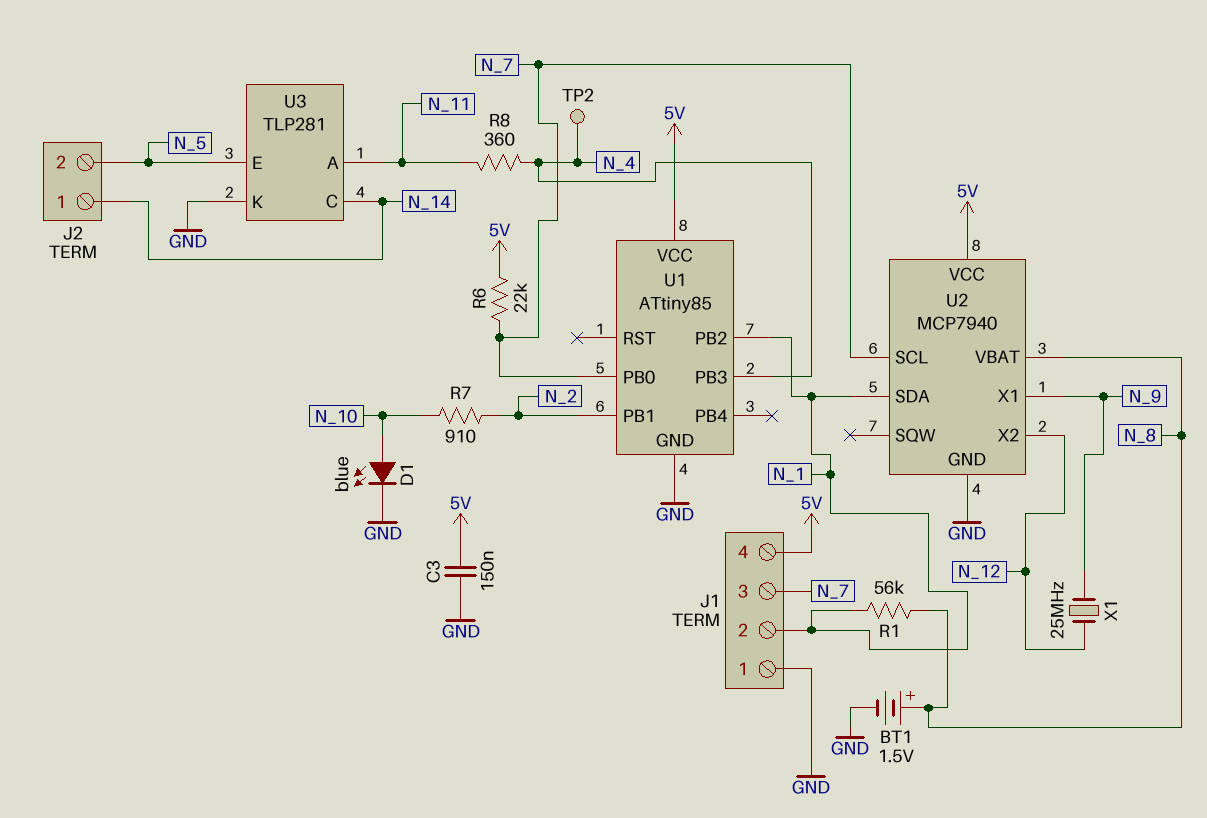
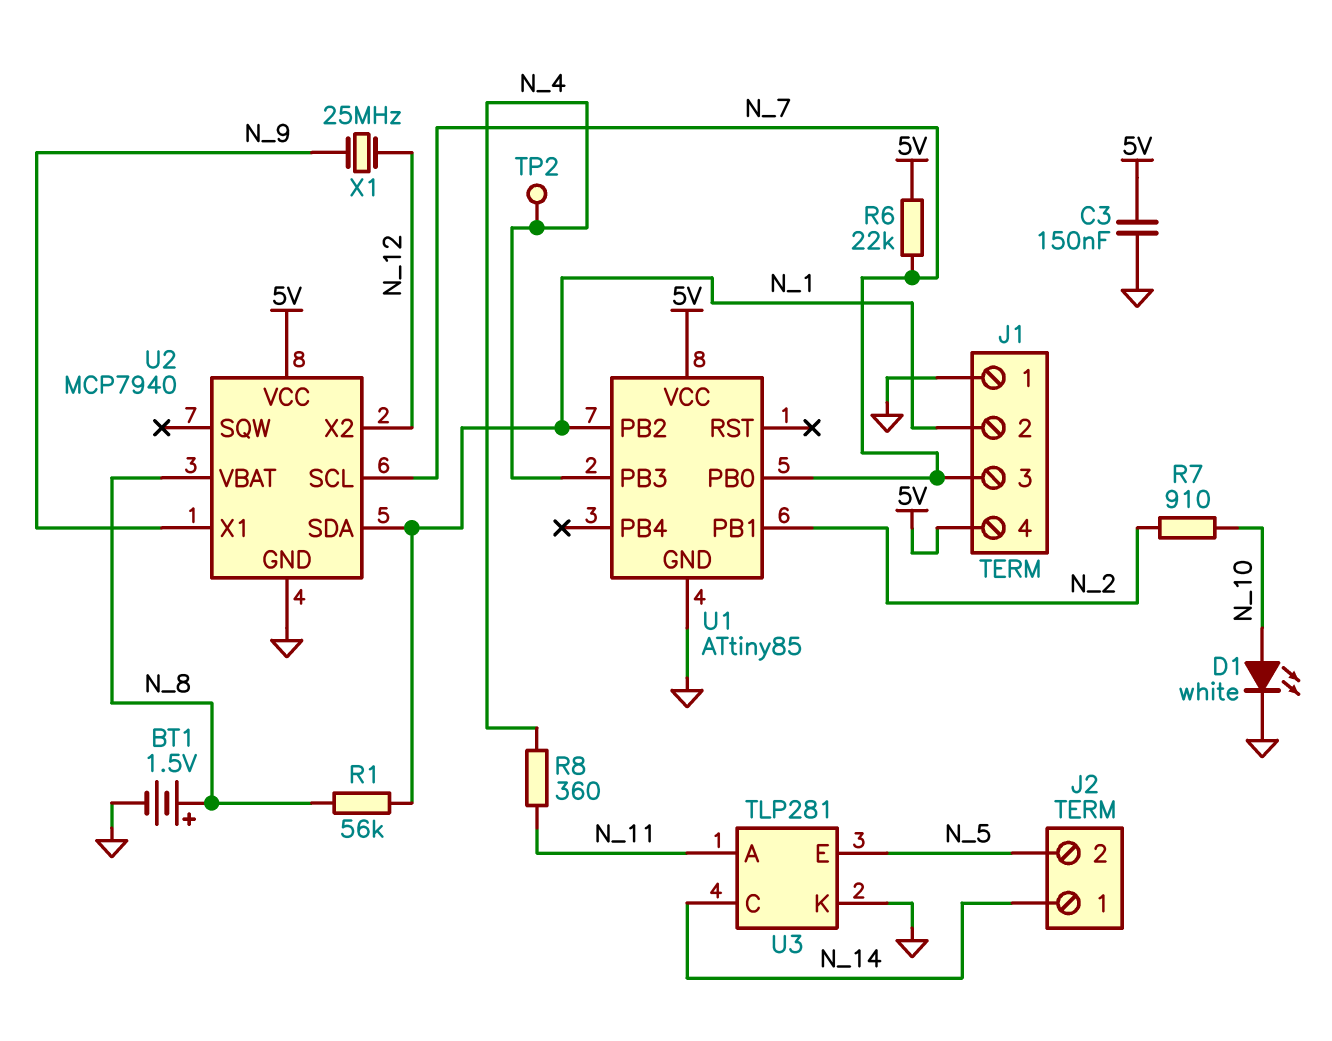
D1: LED blue (A N_10, K GND) -> LED white (A N_10, K GND)

